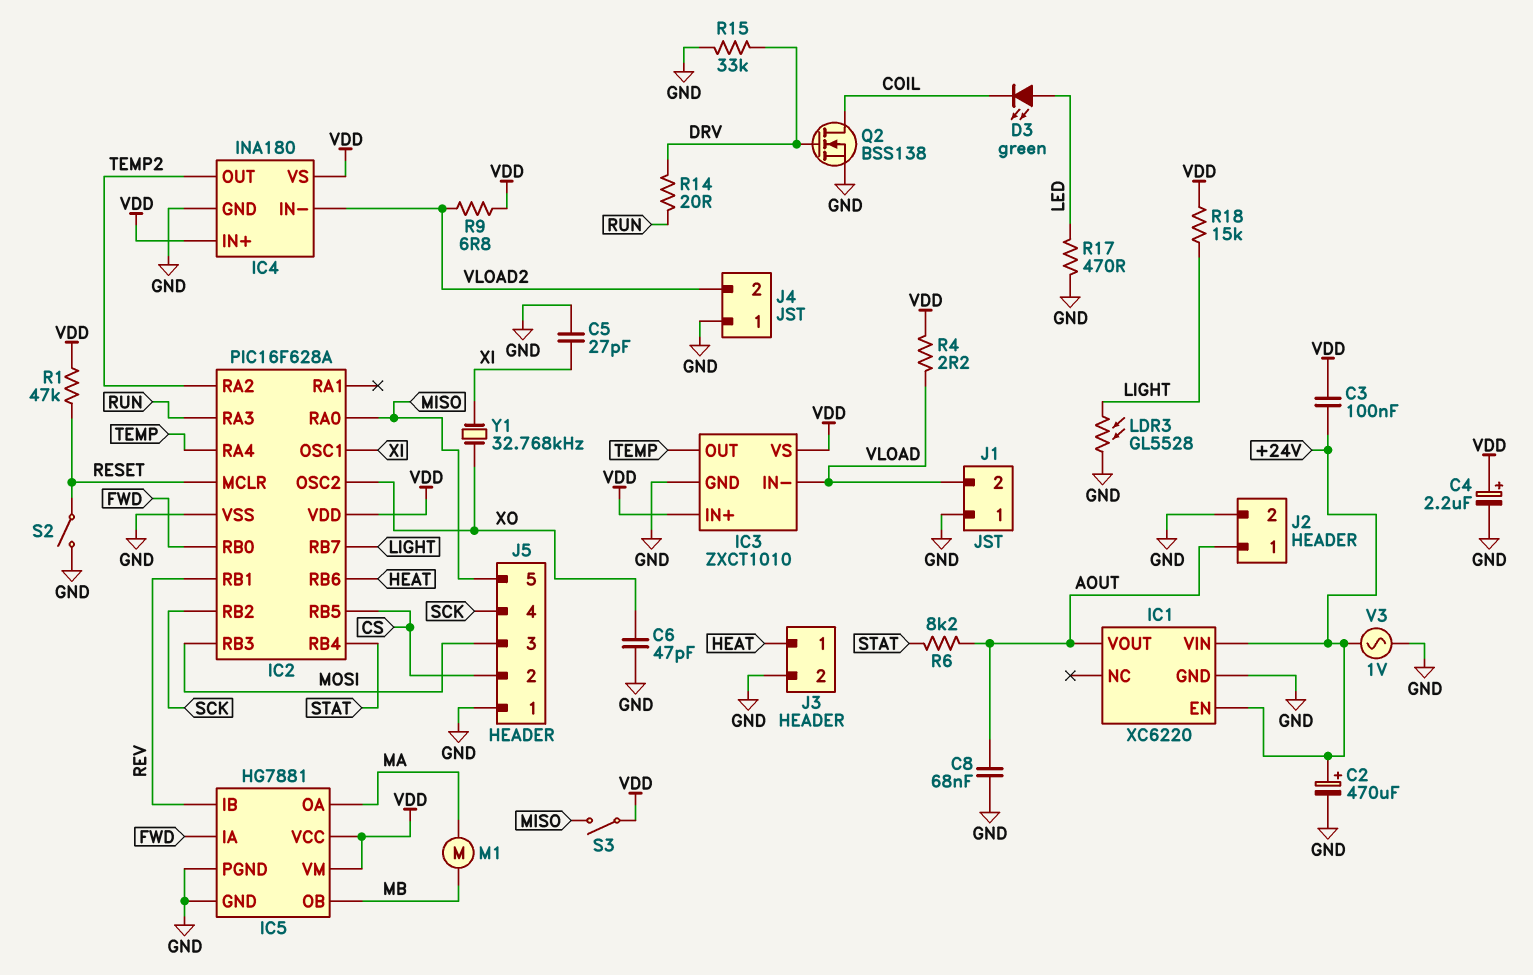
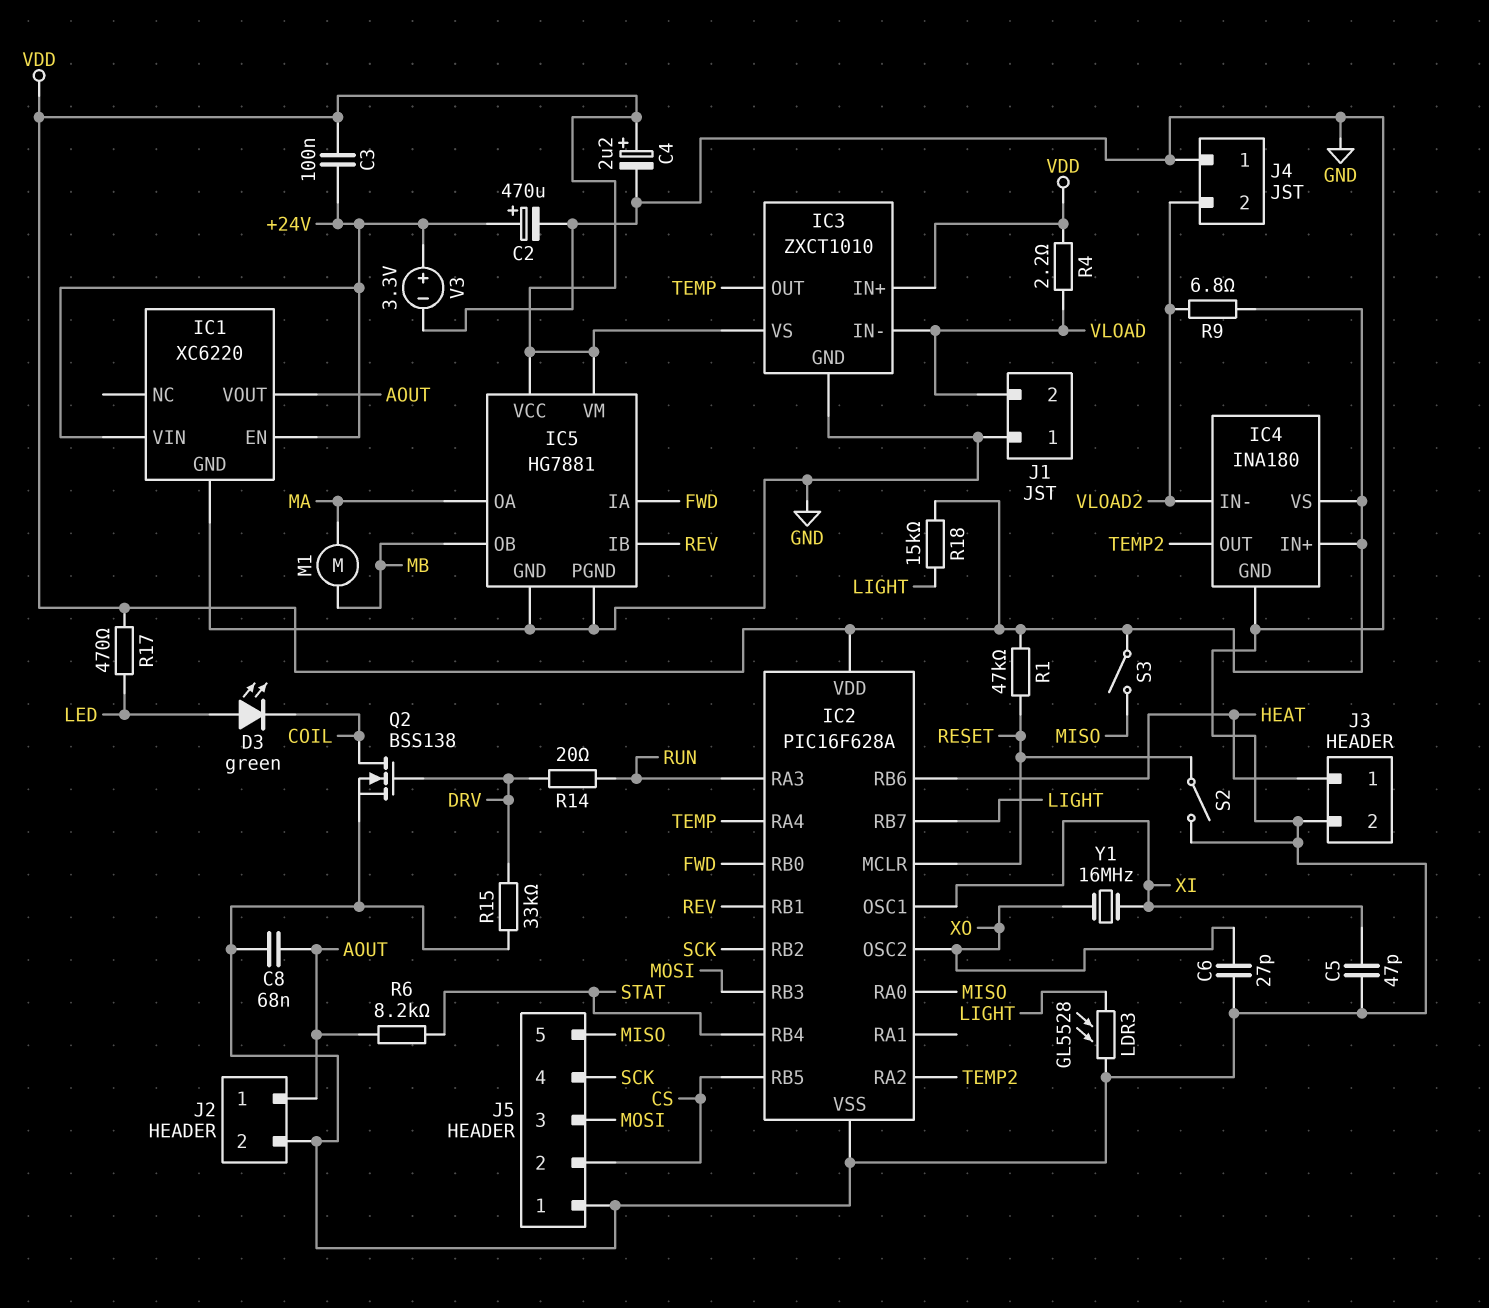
C5: 27pF (GND, XI) -> 47pF (GND, XI)
C6: 47pF (GND, XO) -> 27pF (GND, XO)
R17: 470 (GND, LED) -> 470 (LED, VDD)
V3: AC 1V (+24V, GND) -> 3.3V (plus +24V, minus GND)
Y1: 32.768kHz (XI, XO) -> 16MHz (XI, XO)

